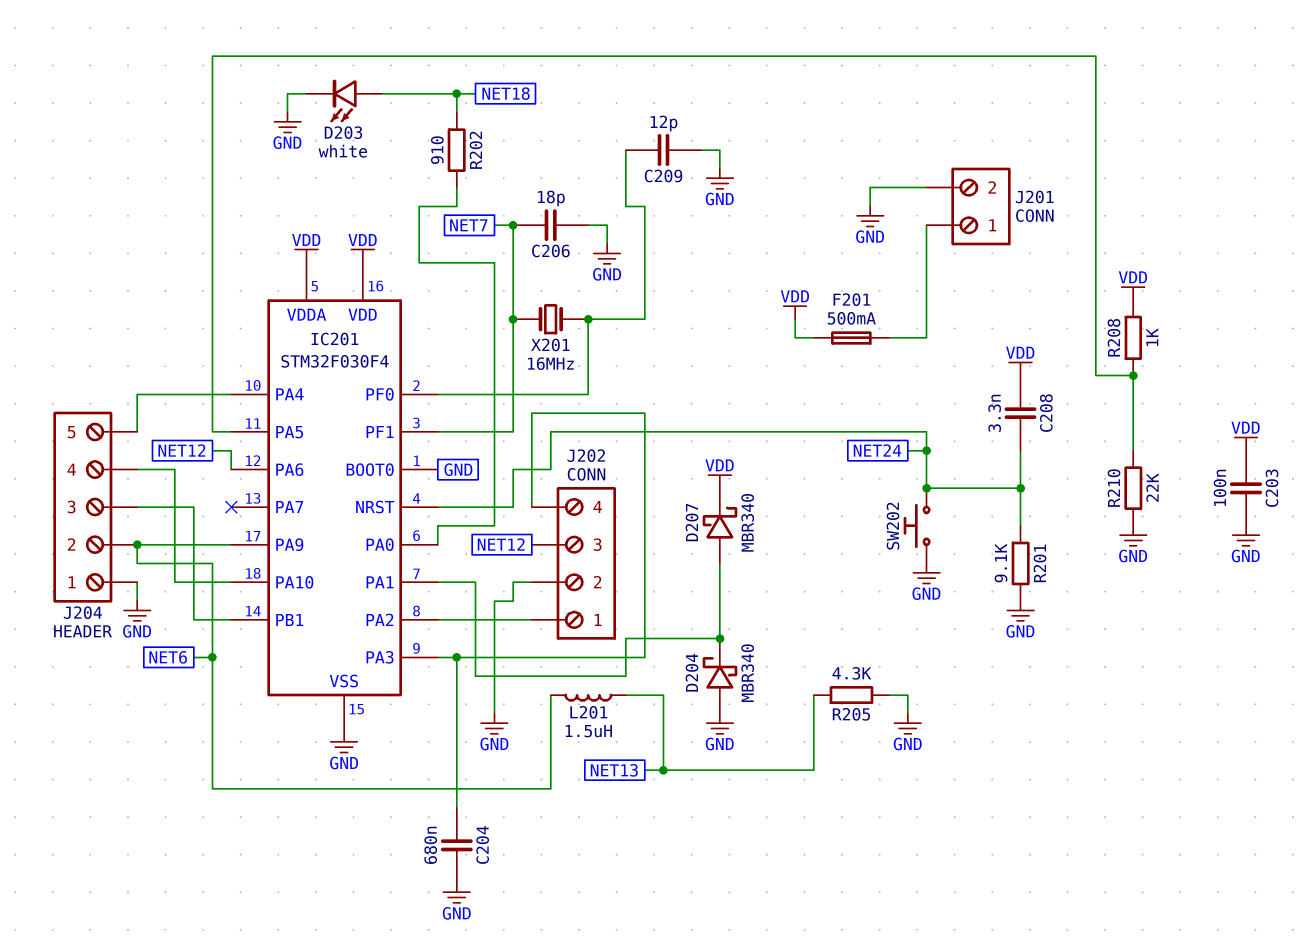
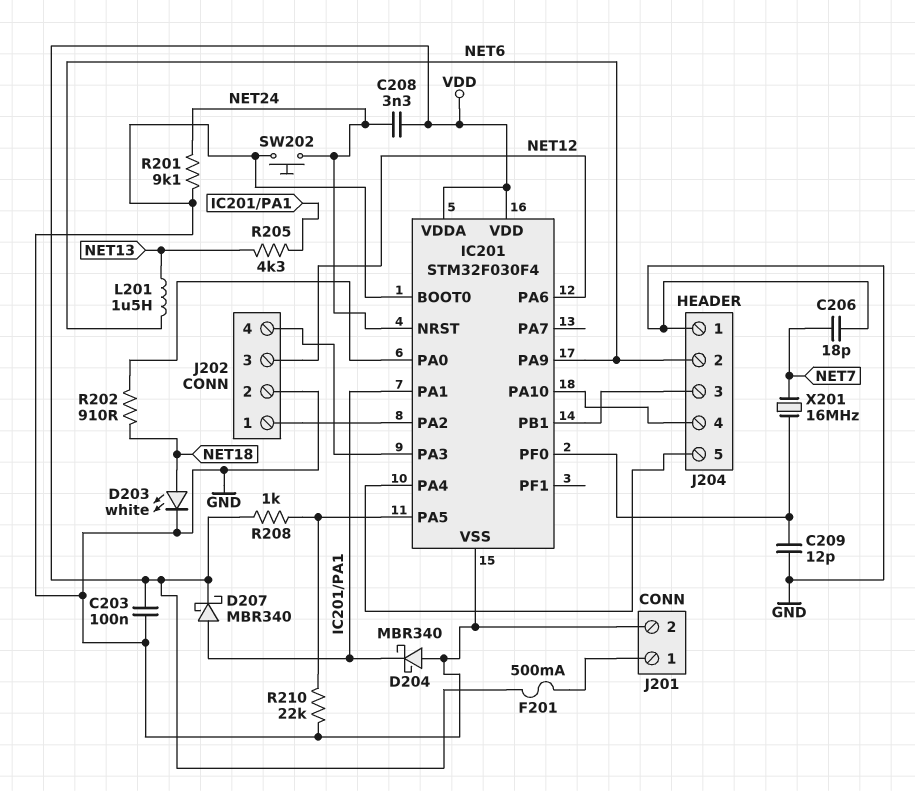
C204: 680nF (GND, IC201/PA3) -> none
IC201 pin PF1: NET7 -> none
R205: 4.3k (GND, NET13) -> 4.3k (IC201/PA1, NET13)

